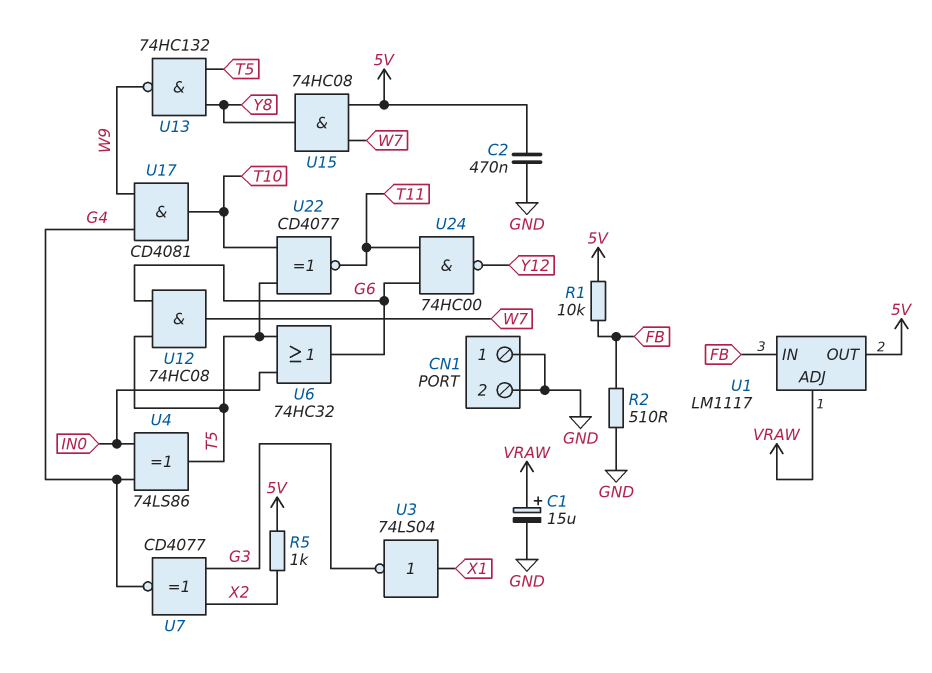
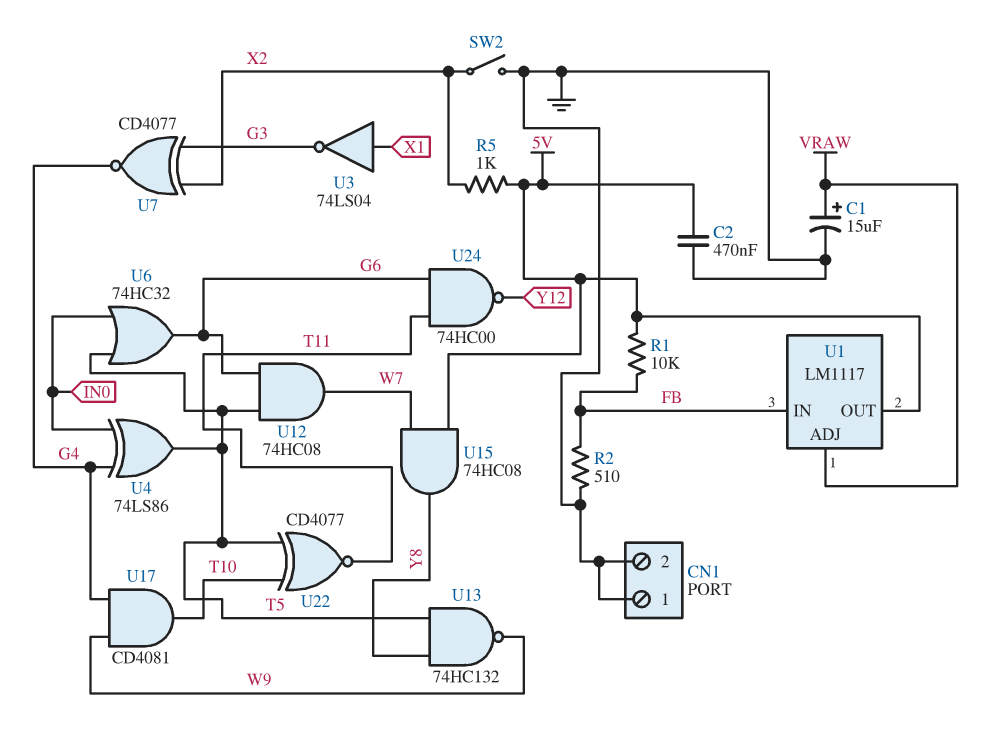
SW2: none -> switch (GND, X2)

